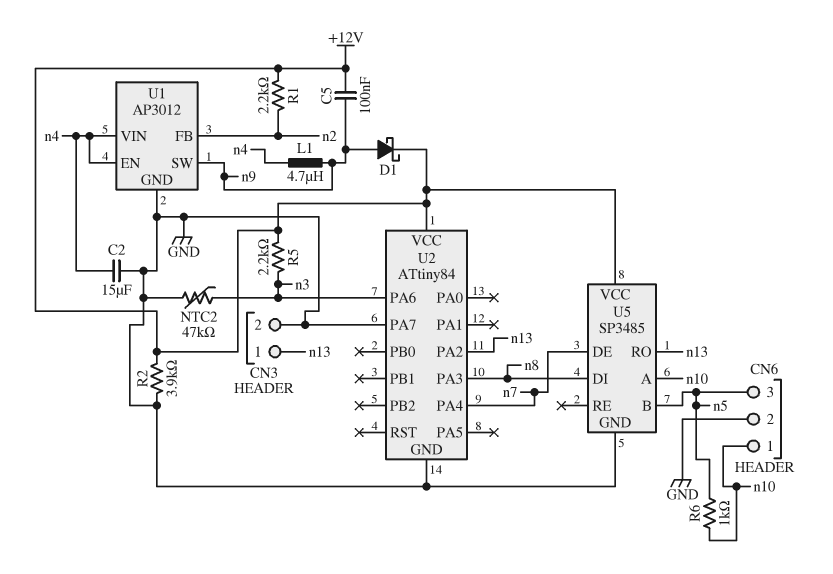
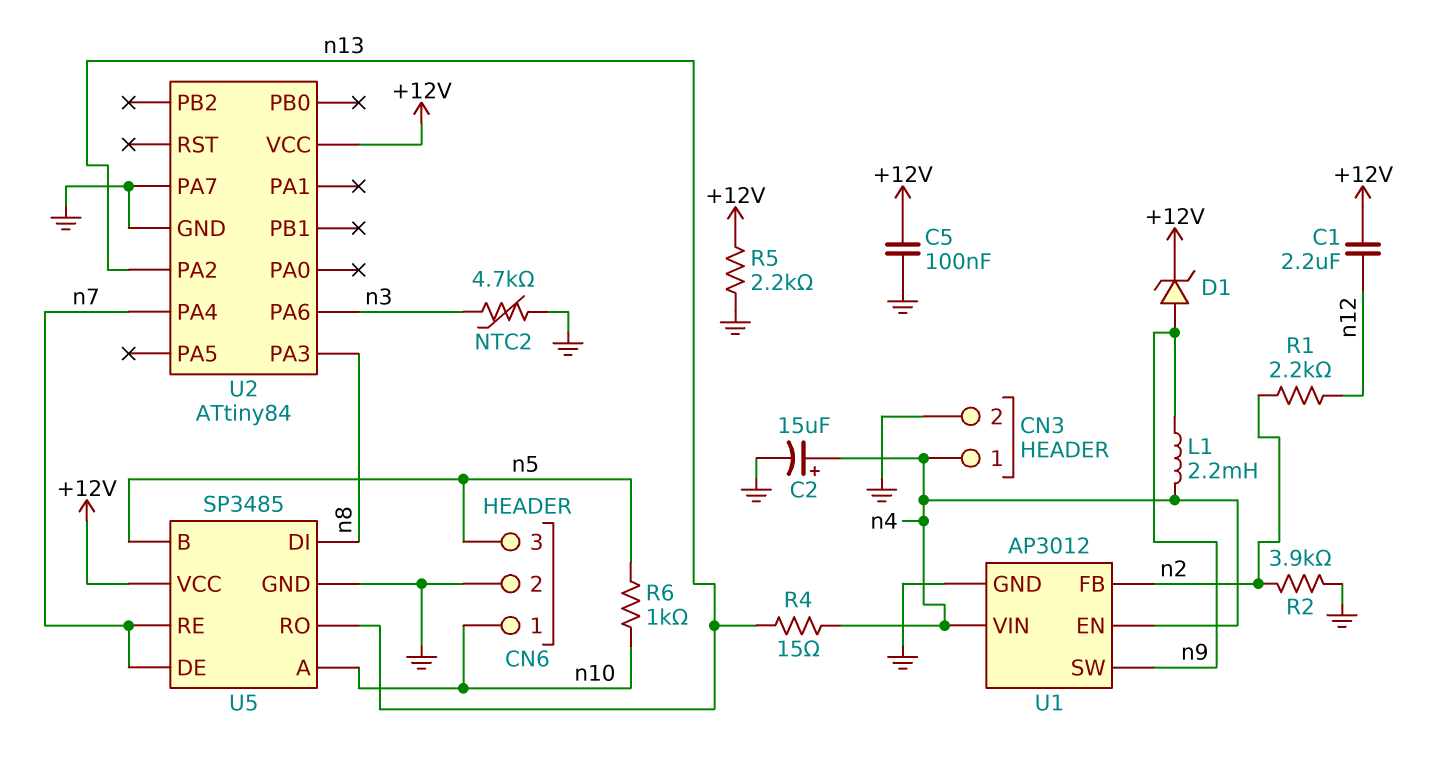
C1: none -> 2.2uF (+12V, n12)
C2: 15uF (GND, n4) -> 15uF (plus n4, minus GND)
C5: 100nF (+12V, n9) -> 100nF (+12V, GND)
CN3 pin 1: n13 -> n4
D1: schottky (A n9, K +12V) -> zener (A n9, K +12V)
L1: 4.7uH (n4, n9) -> 2.2mH (n4, n9)
NTC2: 47k (GND, n3) -> 4.7k (GND, n3)
R1: 2.2k (+12V, n2) -> 2.2k (n2, n12)
R2: 3.9k (+12V, GND) -> 3.9k (GND, n2)
R4: none -> 15 (n4, n13)
R5: 2.2k (+12V, n3) -> 2.2k (+12V, GND)
U5 pin RE: none -> n7

